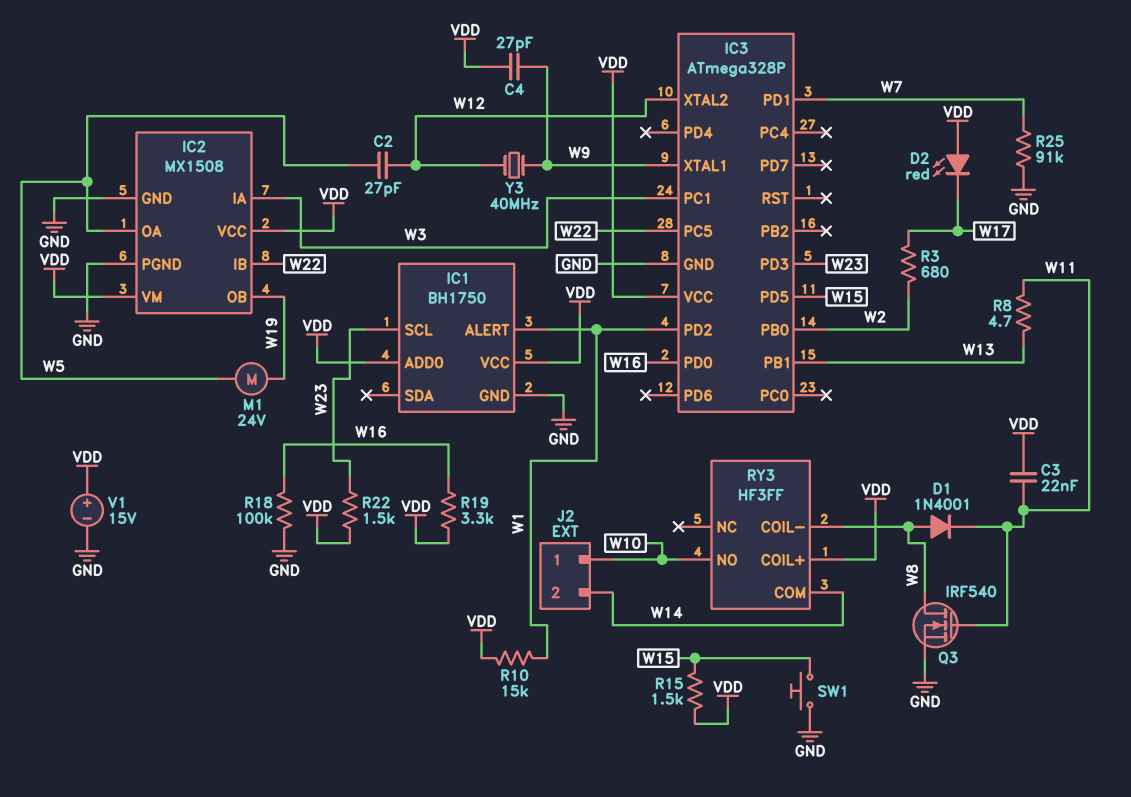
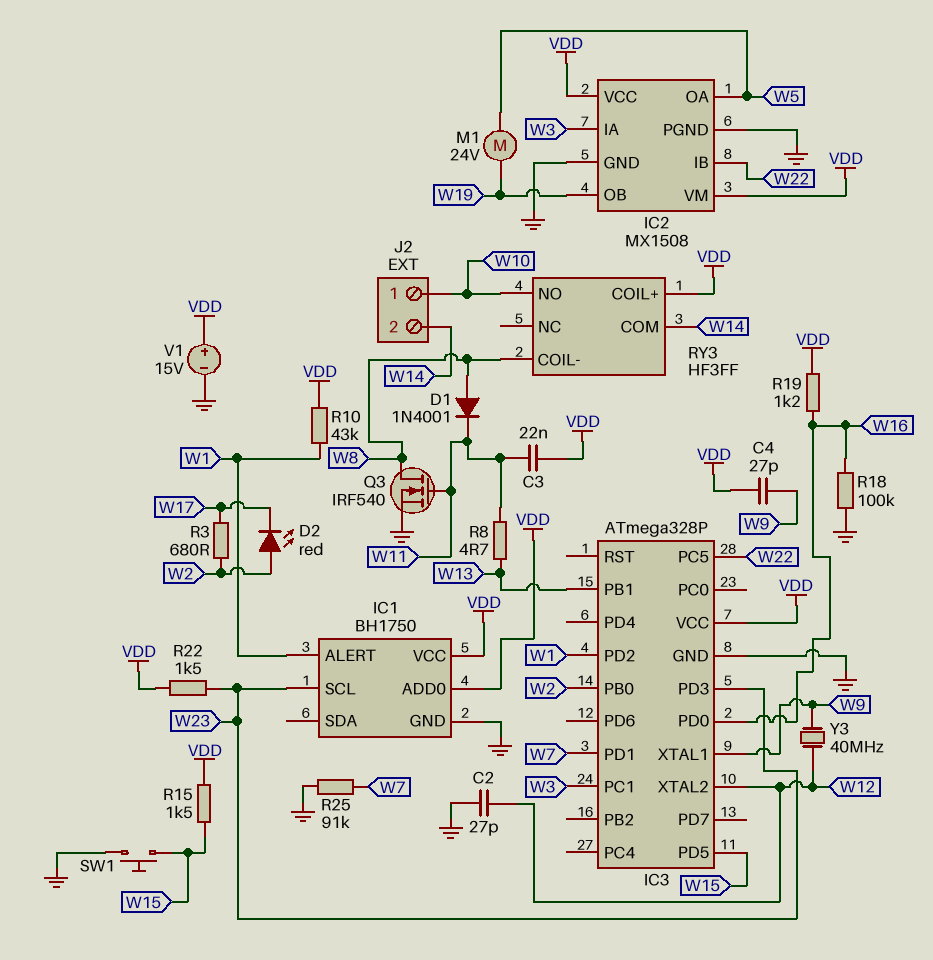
C2: 27pF (W5, W12) -> 27pF (GND, W12)
D2: LED red (A VDD, K W17) -> LED red (A W2, K W17)
R10: 15k (VDD, W1) -> 43k (VDD, W1)
R19: 3.3k (VDD, W16) -> 1.2k (VDD, W16)

